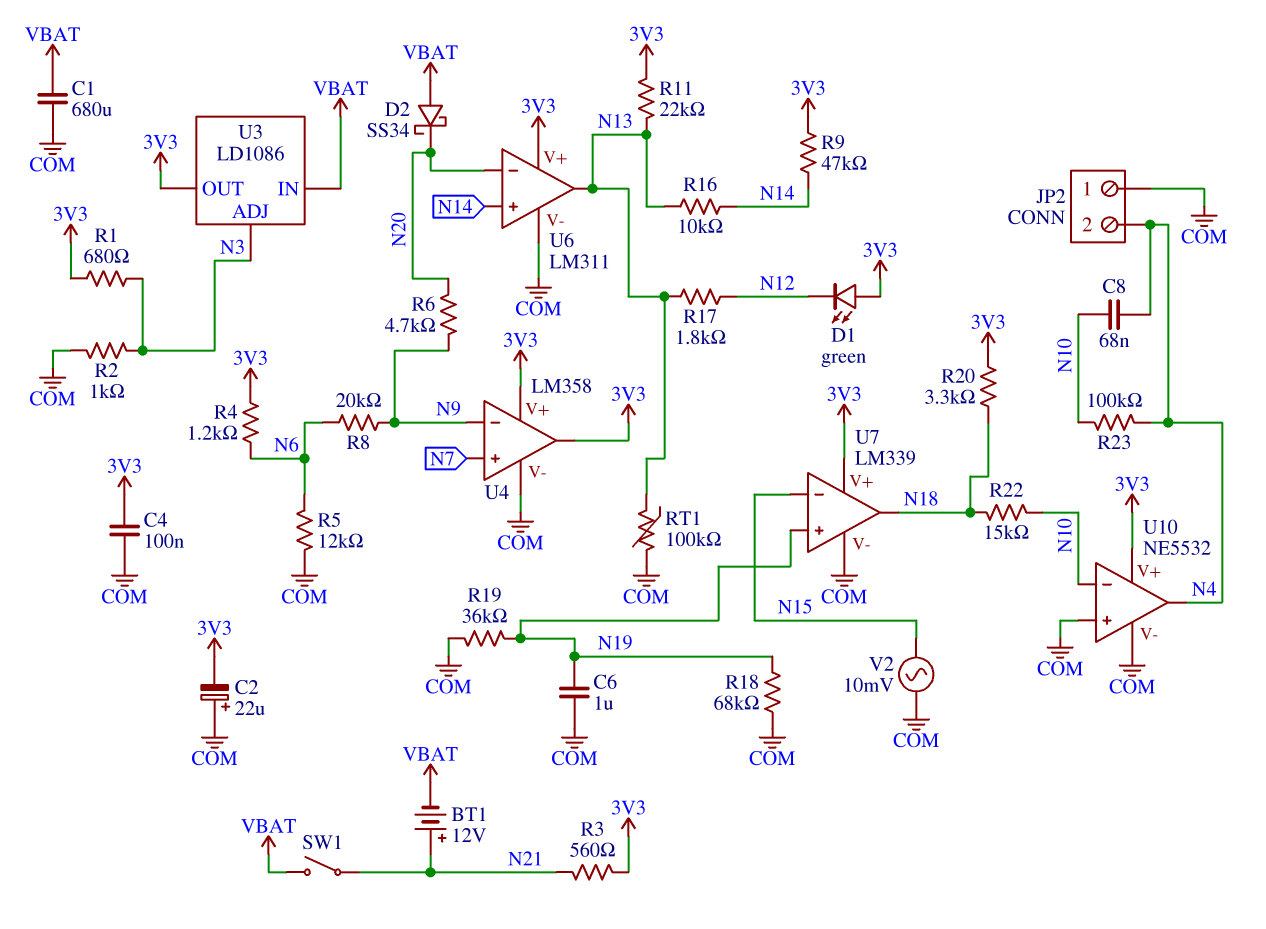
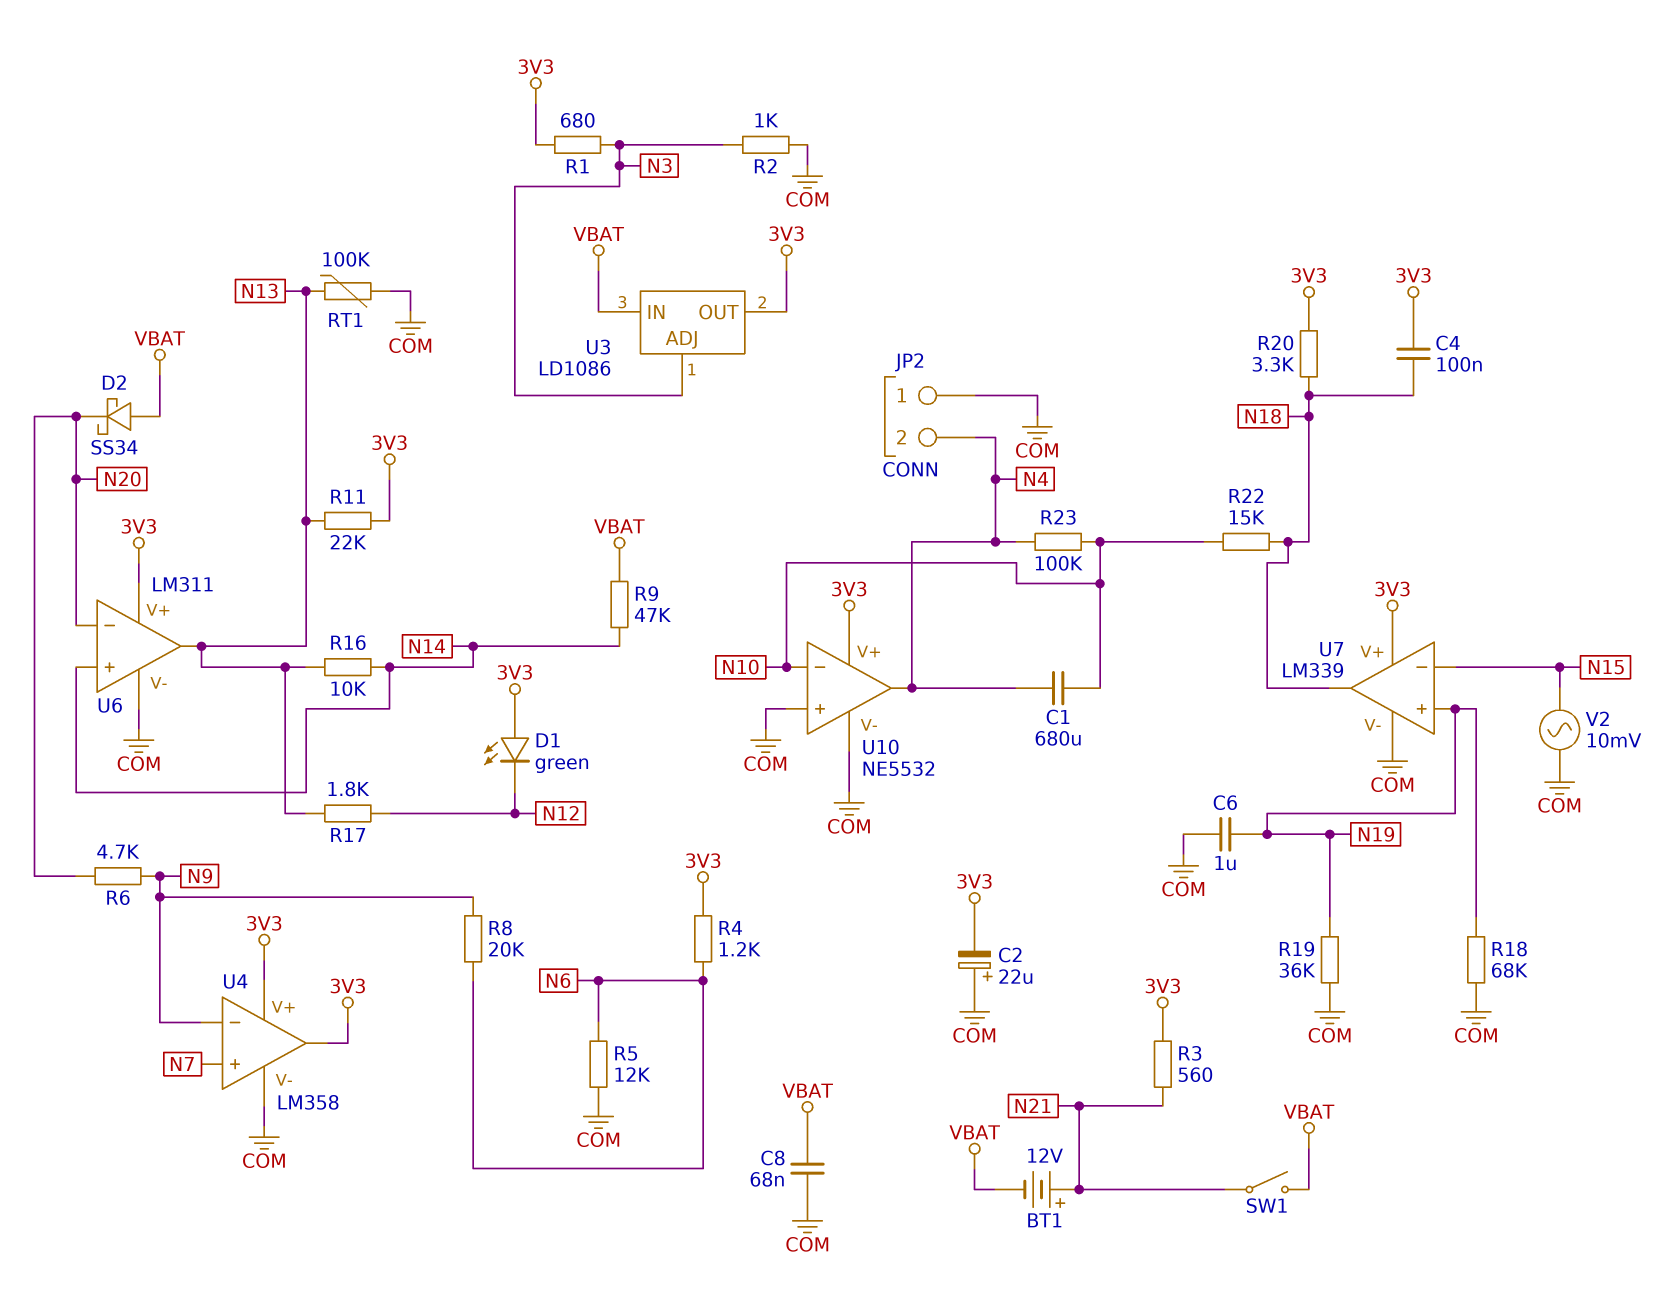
C1: 680uF (COM, VBAT) -> 680uF (N4, N10)
C4: 100nF (3V3, COM) -> 100nF (3V3, N18)
C8: 68nF (N4, N10) -> 68nF (COM, VBAT)
R9: 47k (3V3, N14) -> 47k (N14, VBAT)

